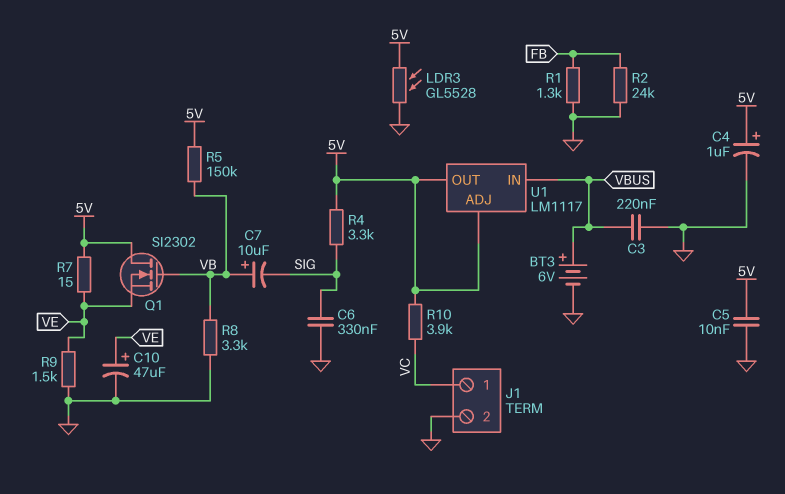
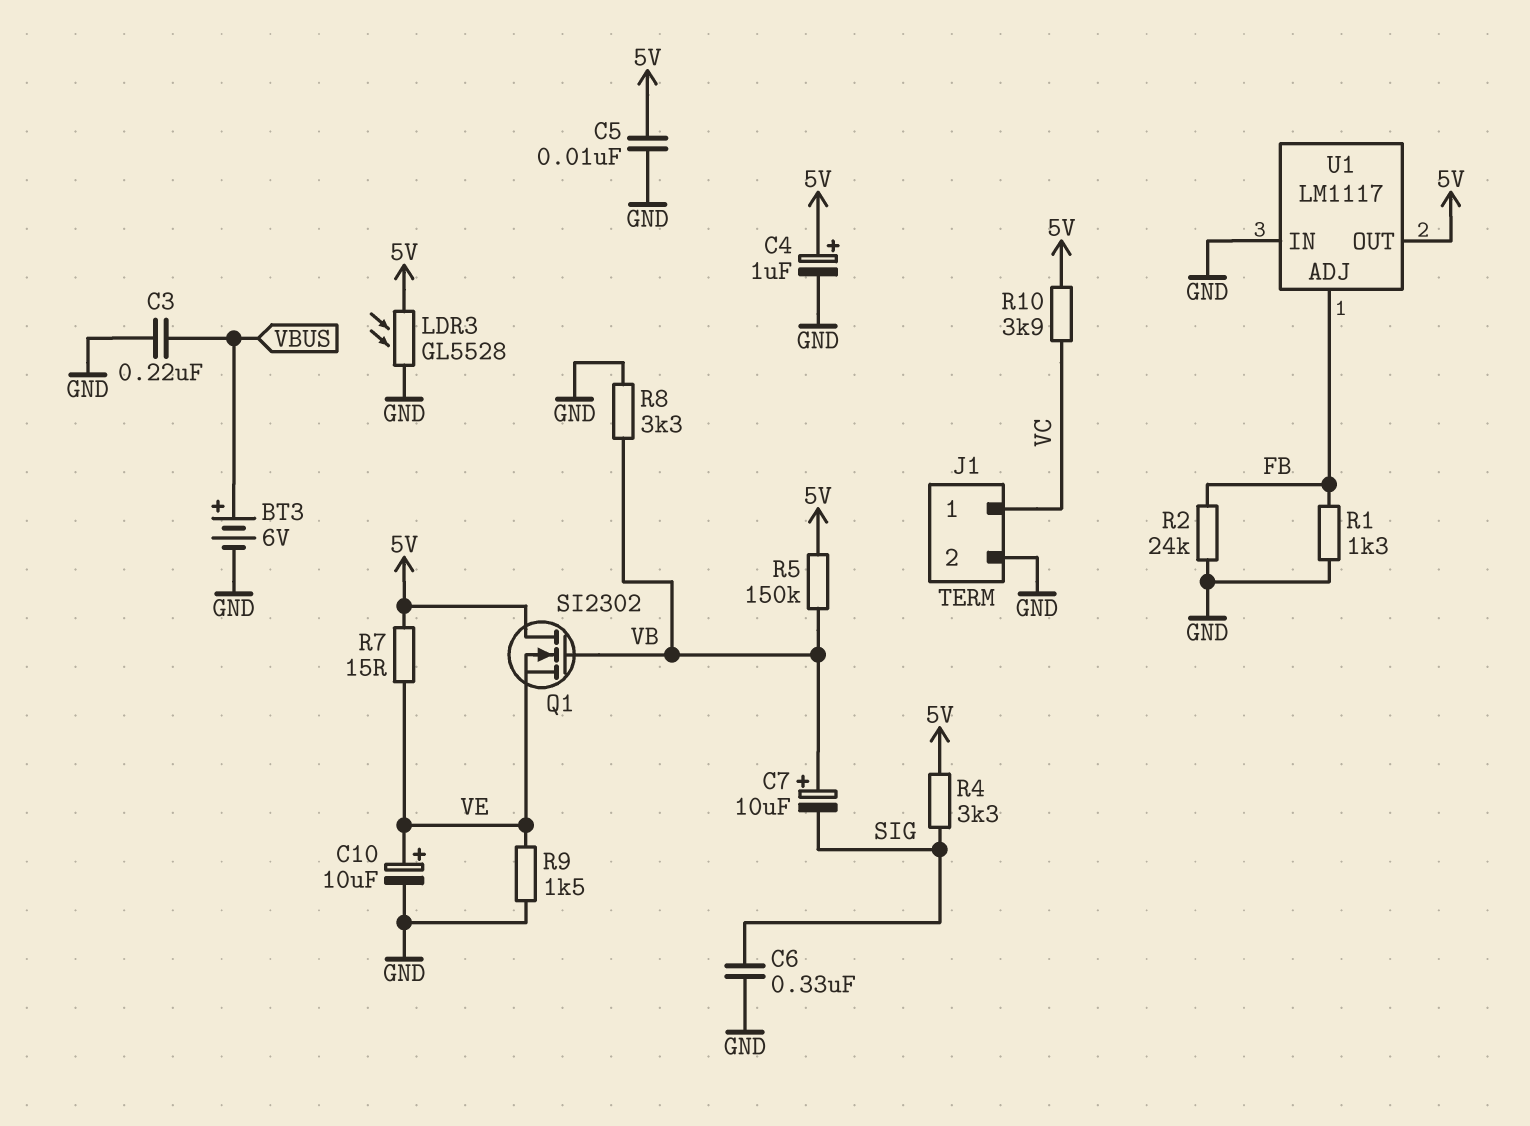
C10: 47uF (plus VE, minus GND) -> 10uF (plus VE, minus GND)
U1 pin ADJ: 5V -> FB
U1 pin IN: VBUS -> GND

